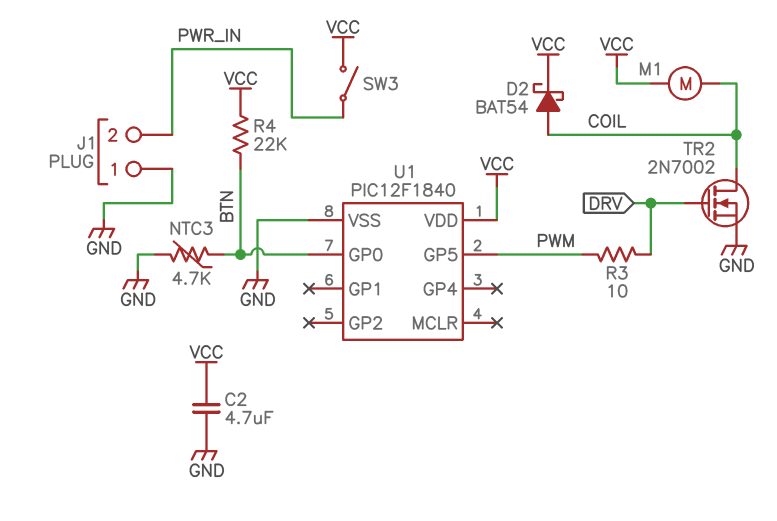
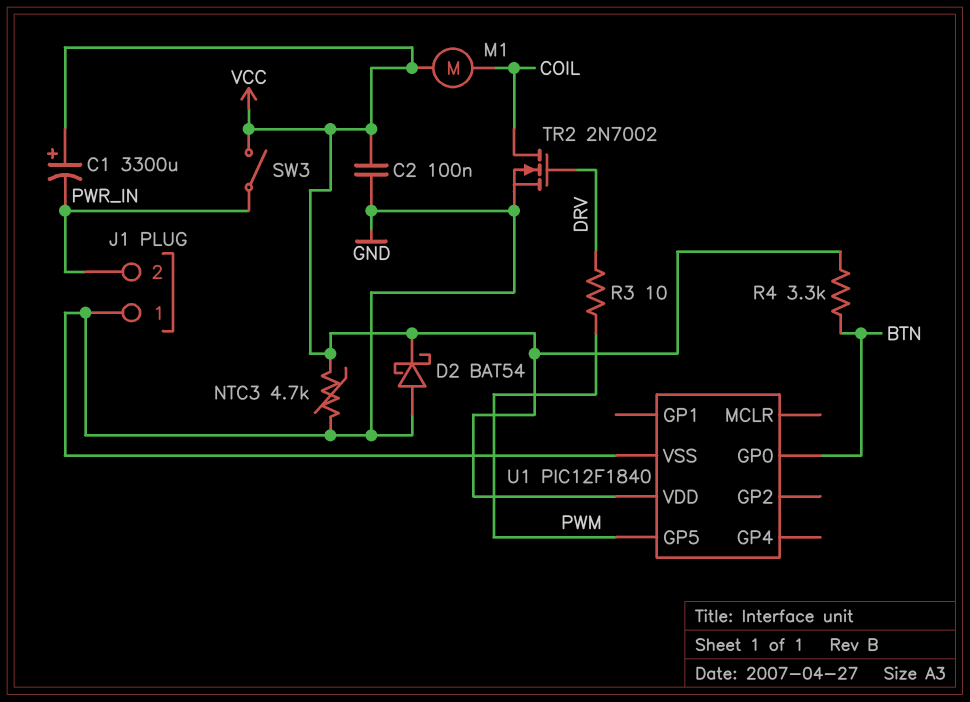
C1: none -> 3300uF (plus VCC, minus PWR_IN)
C2: 4.7uF (GND, VCC) -> 100nF (GND, VCC)
D2: schottky BAT54 (A COIL, K VCC) -> schottky BAT54 (A GND, K VCC)
NTC3: 4.7k (BTN, GND) -> 4.7k (GND, VCC)
R4: 22k (BTN, VCC) -> 3.3k (BTN, VCC)

